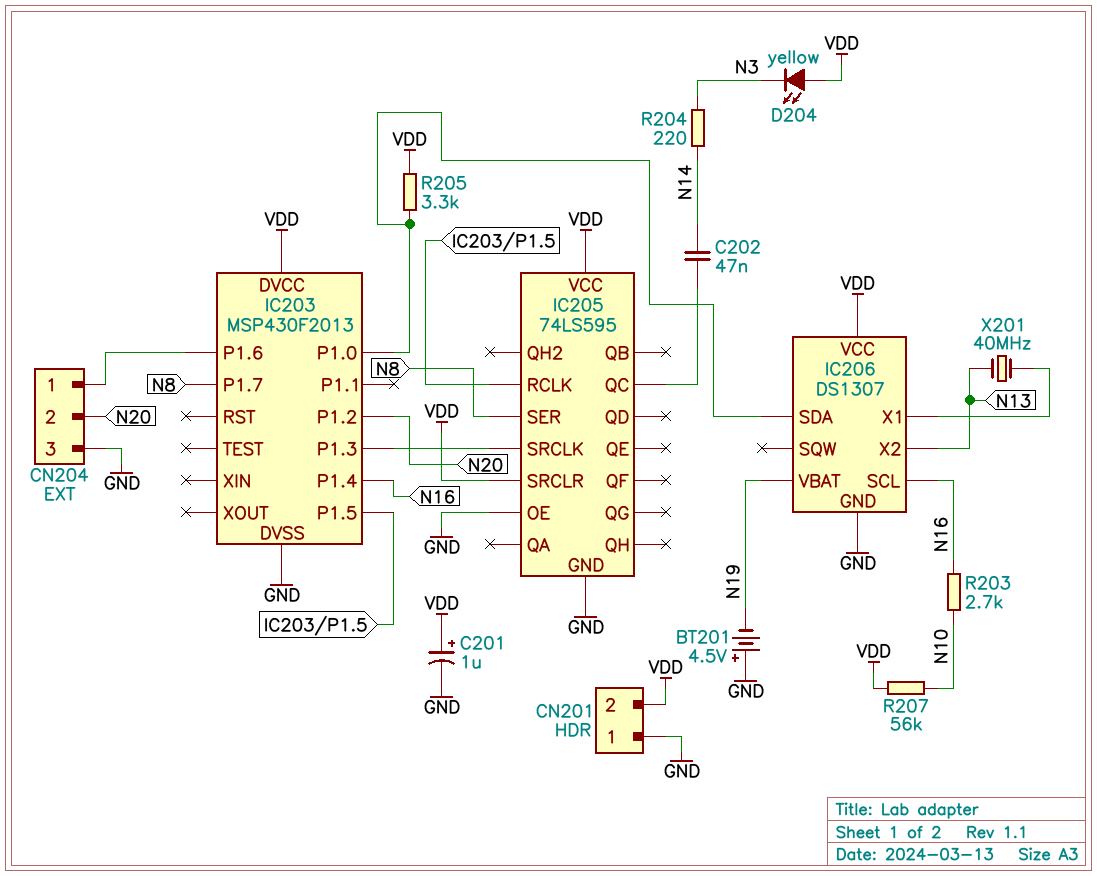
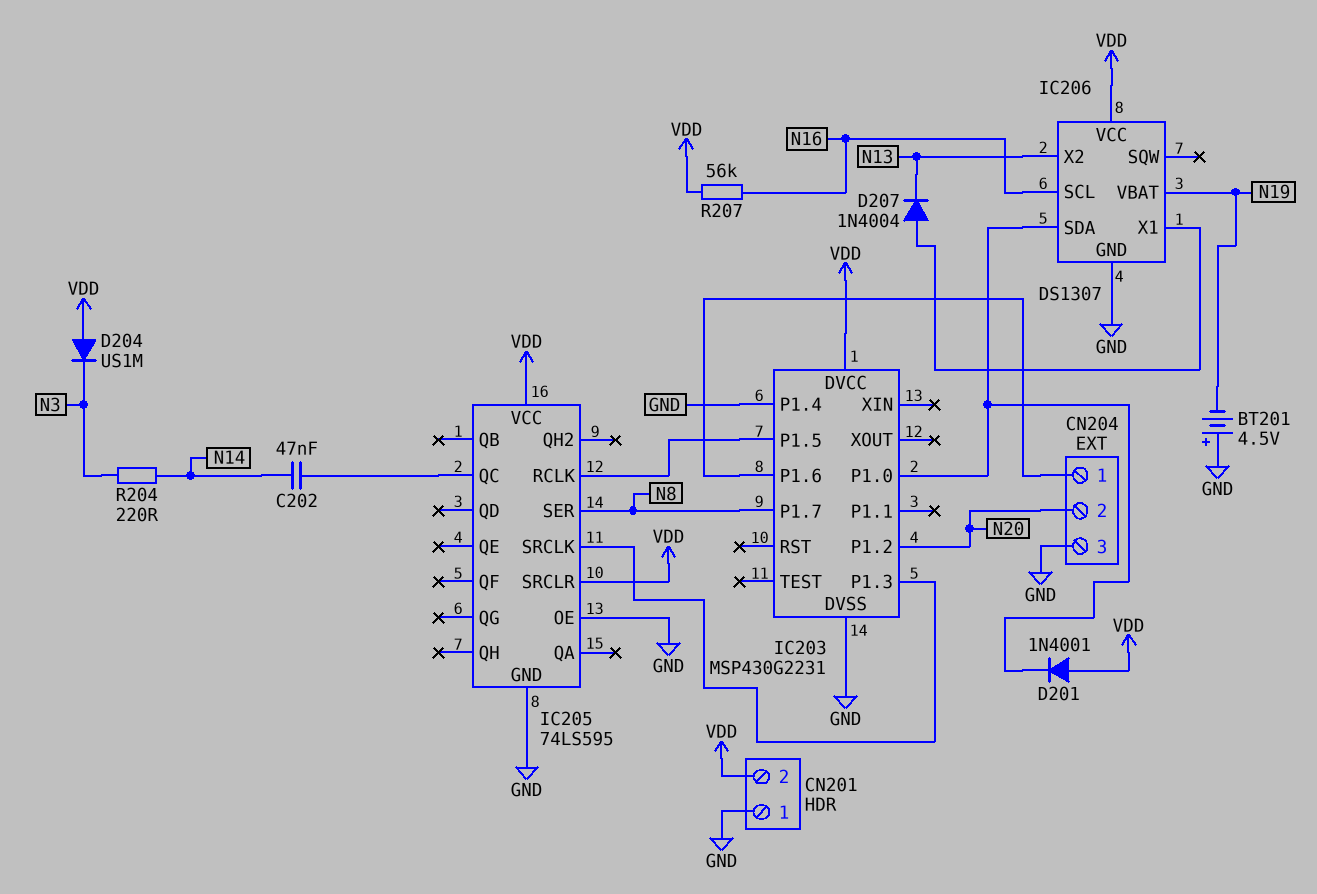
C201: 1uF (plus VDD, minus GND) -> none
D201: none -> diode 1N4001 (A VDD, K IC203/P1.0)
D204: LED yellow (A VDD, K N3) -> diode US1M (A VDD, K N3)
D207: none -> diode 1N4004 (A IC206/X1, K N13)
IC203: MSP430F2013 -> MSP430G2231
IC203 pin P1.4: N16 -> GND
R203: 2.7k (N10, N16) -> none
R205: 3.3k (IC203/P1.0, VDD) -> none
R207: 56k (N10, VDD) -> 56k (N16, VDD)
X201: 40MHz (IC206/X1, N13) -> none

